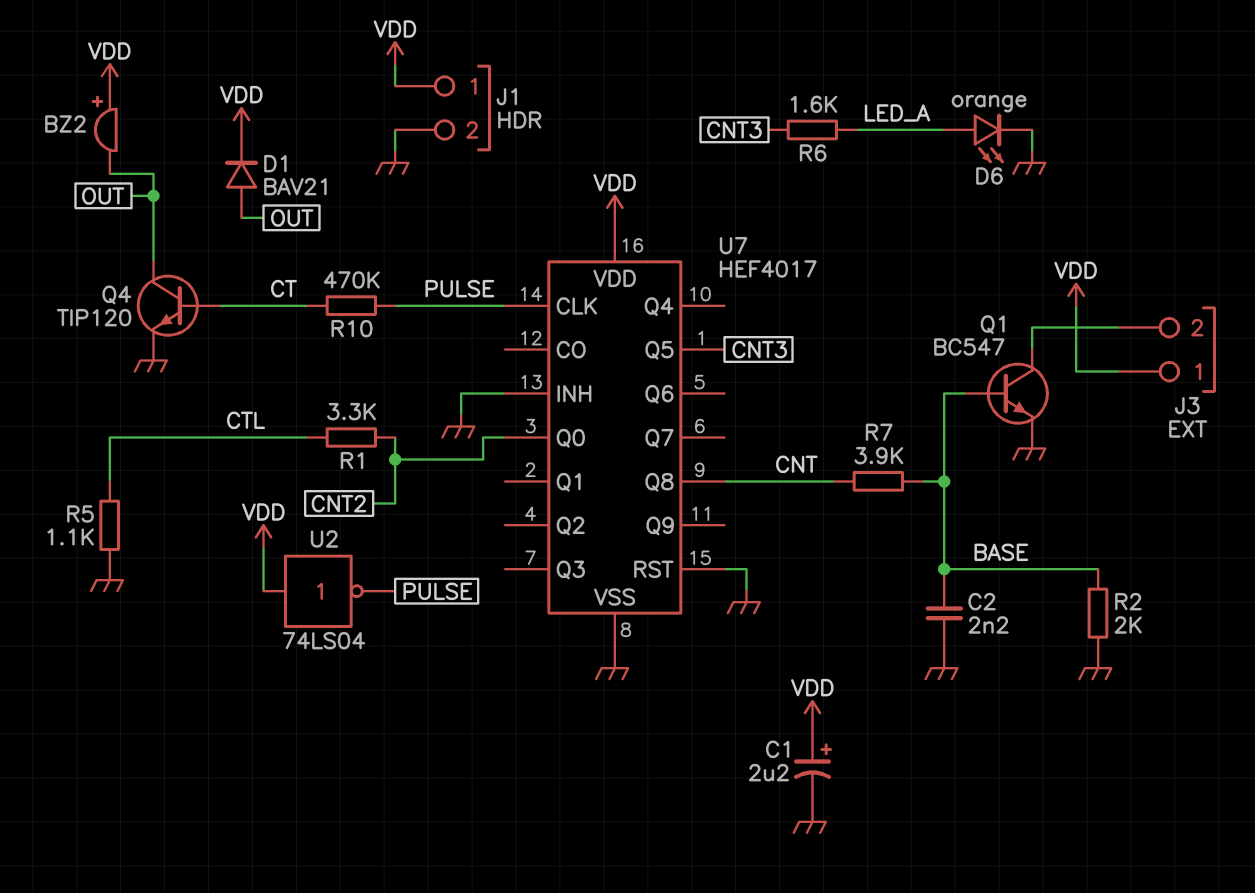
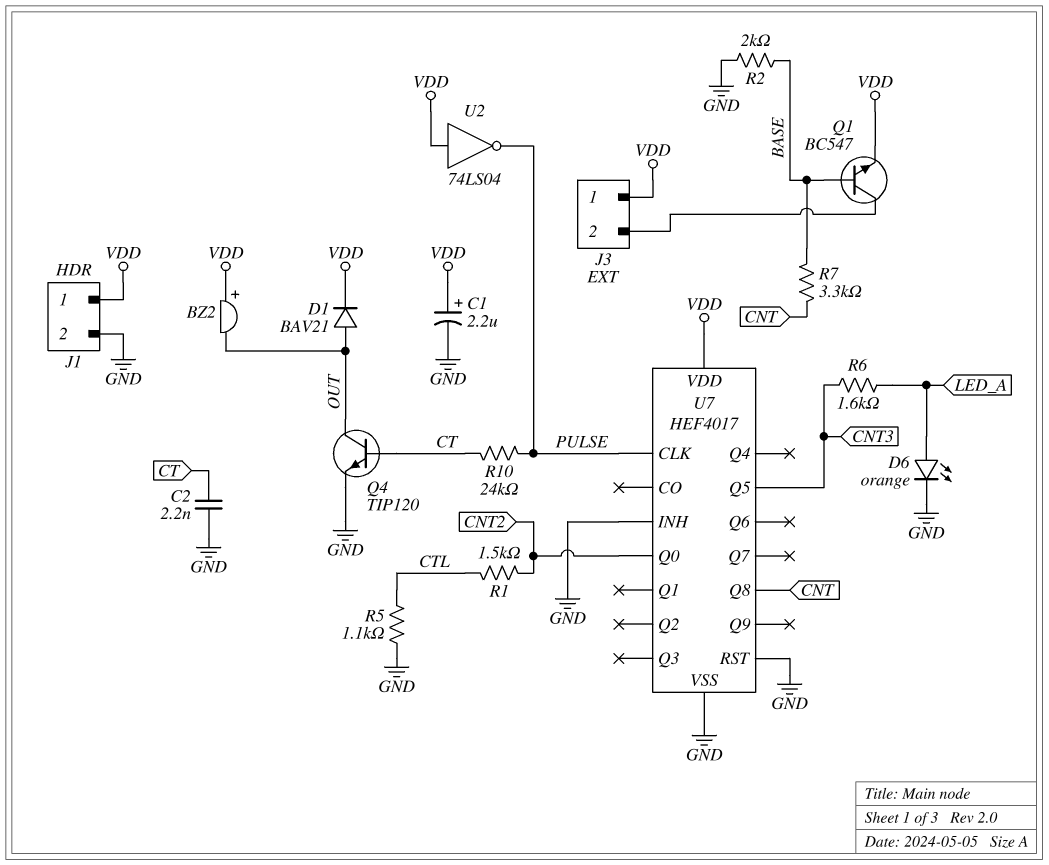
C2: 2.2nF (BASE, GND) -> 2.2nF (CT, GND)
Q1: NPN BC547 (B BASE, C J3/2, E GND) -> NPN BC547 (B BASE, C J3/2, E VDD)
R1: 3.3k (CNT2, CTL) -> 1.5k (CNT2, CTL)
R7: 3.9k (BASE, CNT) -> 3.3k (BASE, CNT)
R10: 470k (CT, PULSE) -> 24k (CT, PULSE)

